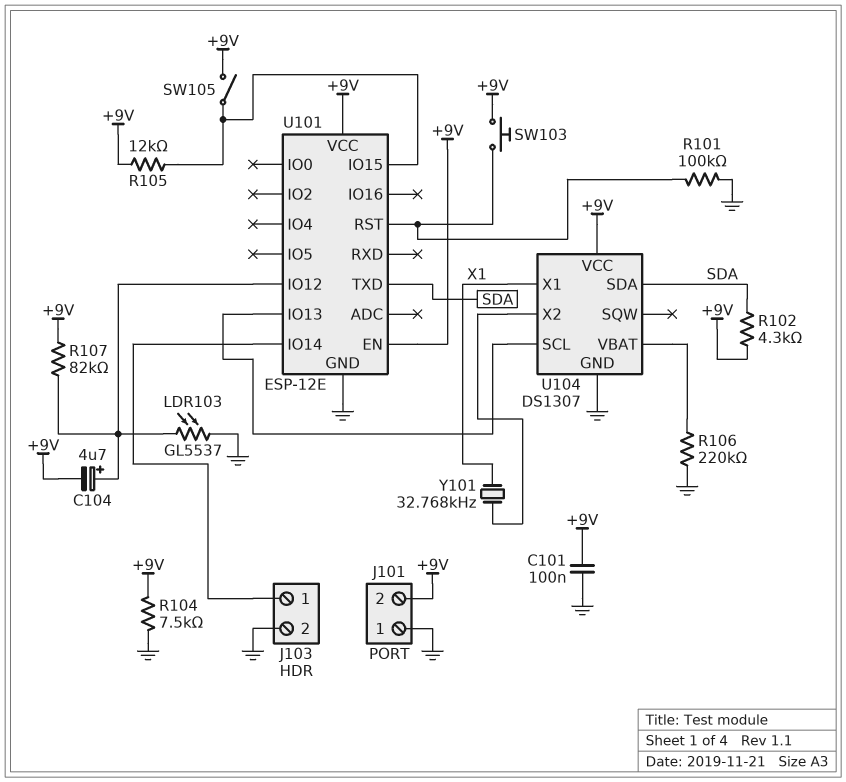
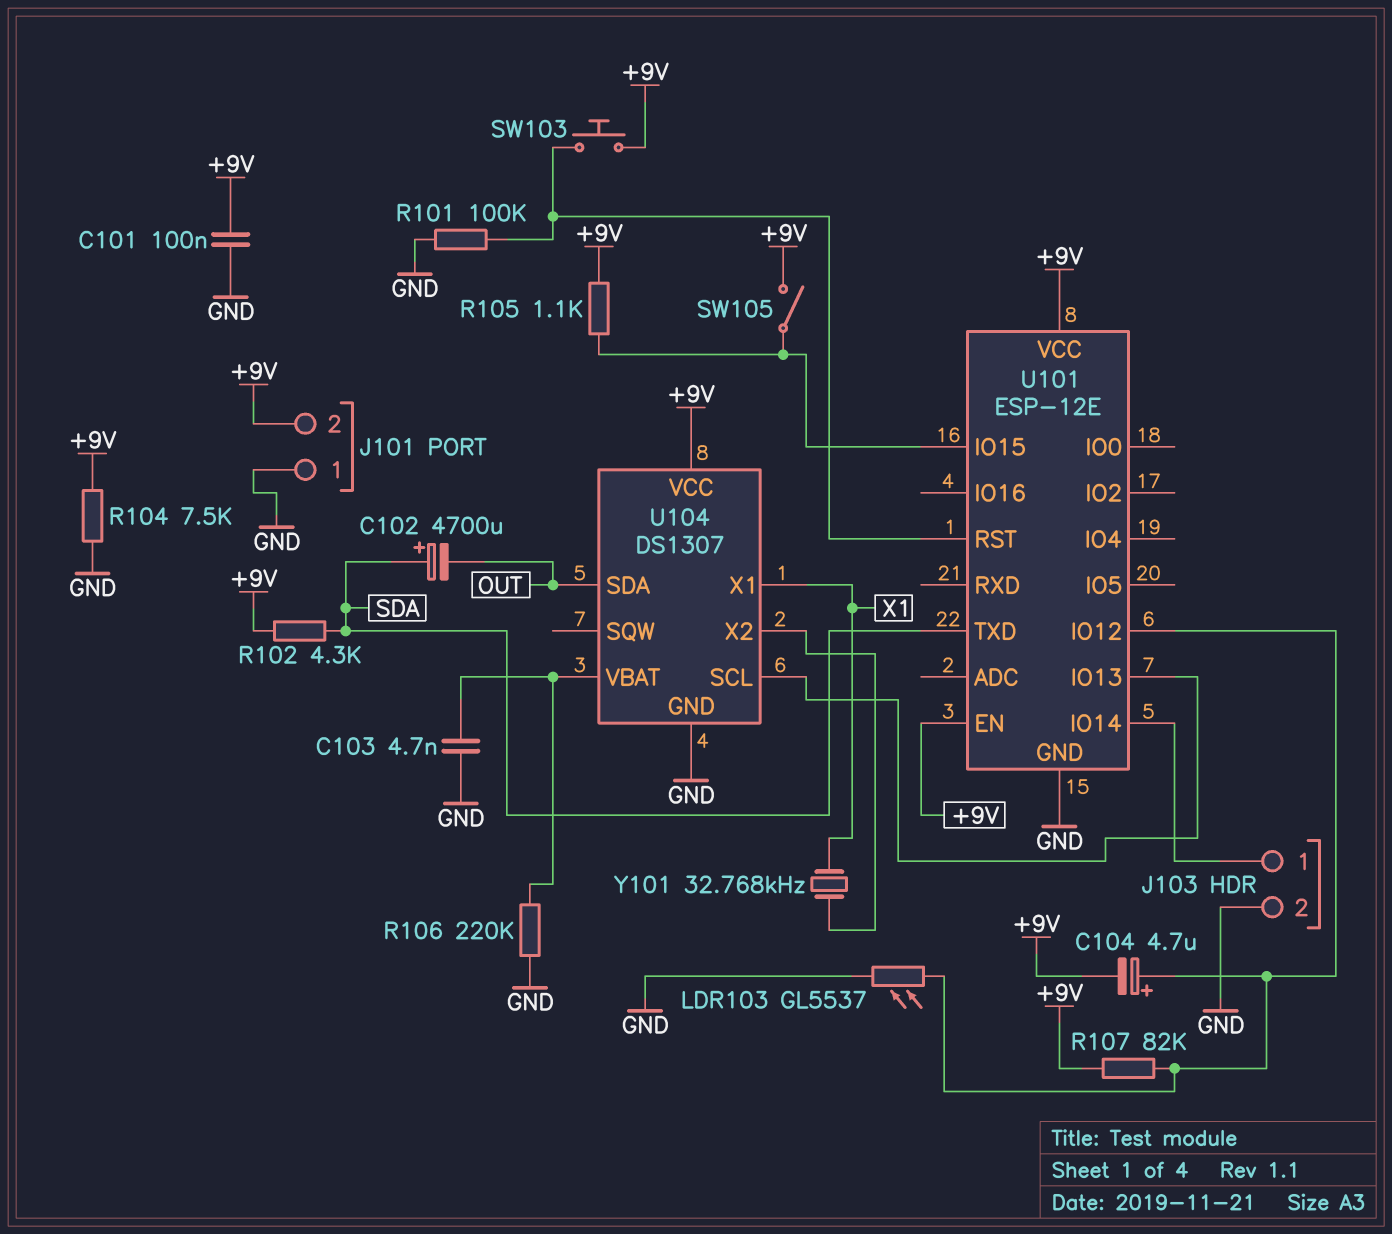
C102: none -> 4700uF (plus SDA, minus OUT)
C103: none -> 4.7nF (GND, U104/VBAT)
R105: 12k (+9V, U101/IO15) -> 1.1k (+9V, U101/IO15)
U104 pin SDA: SDA -> OUT

